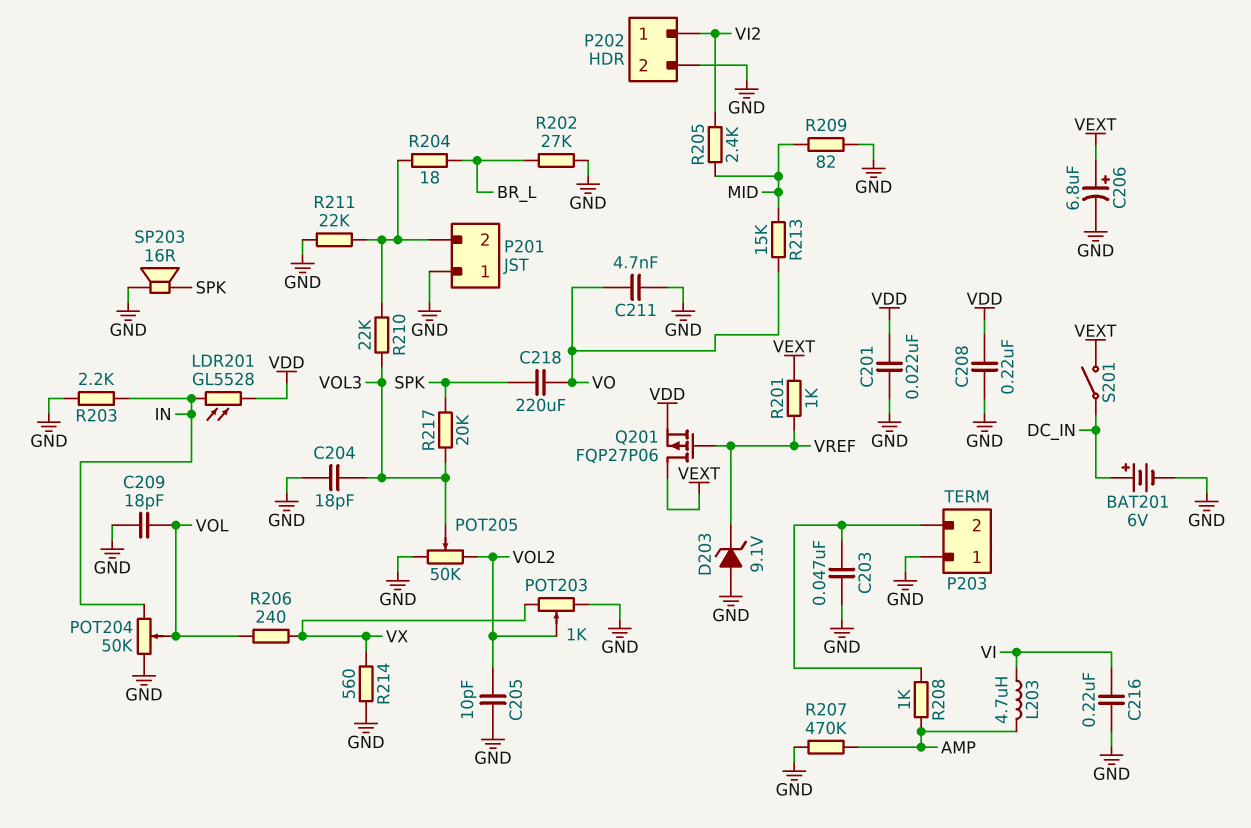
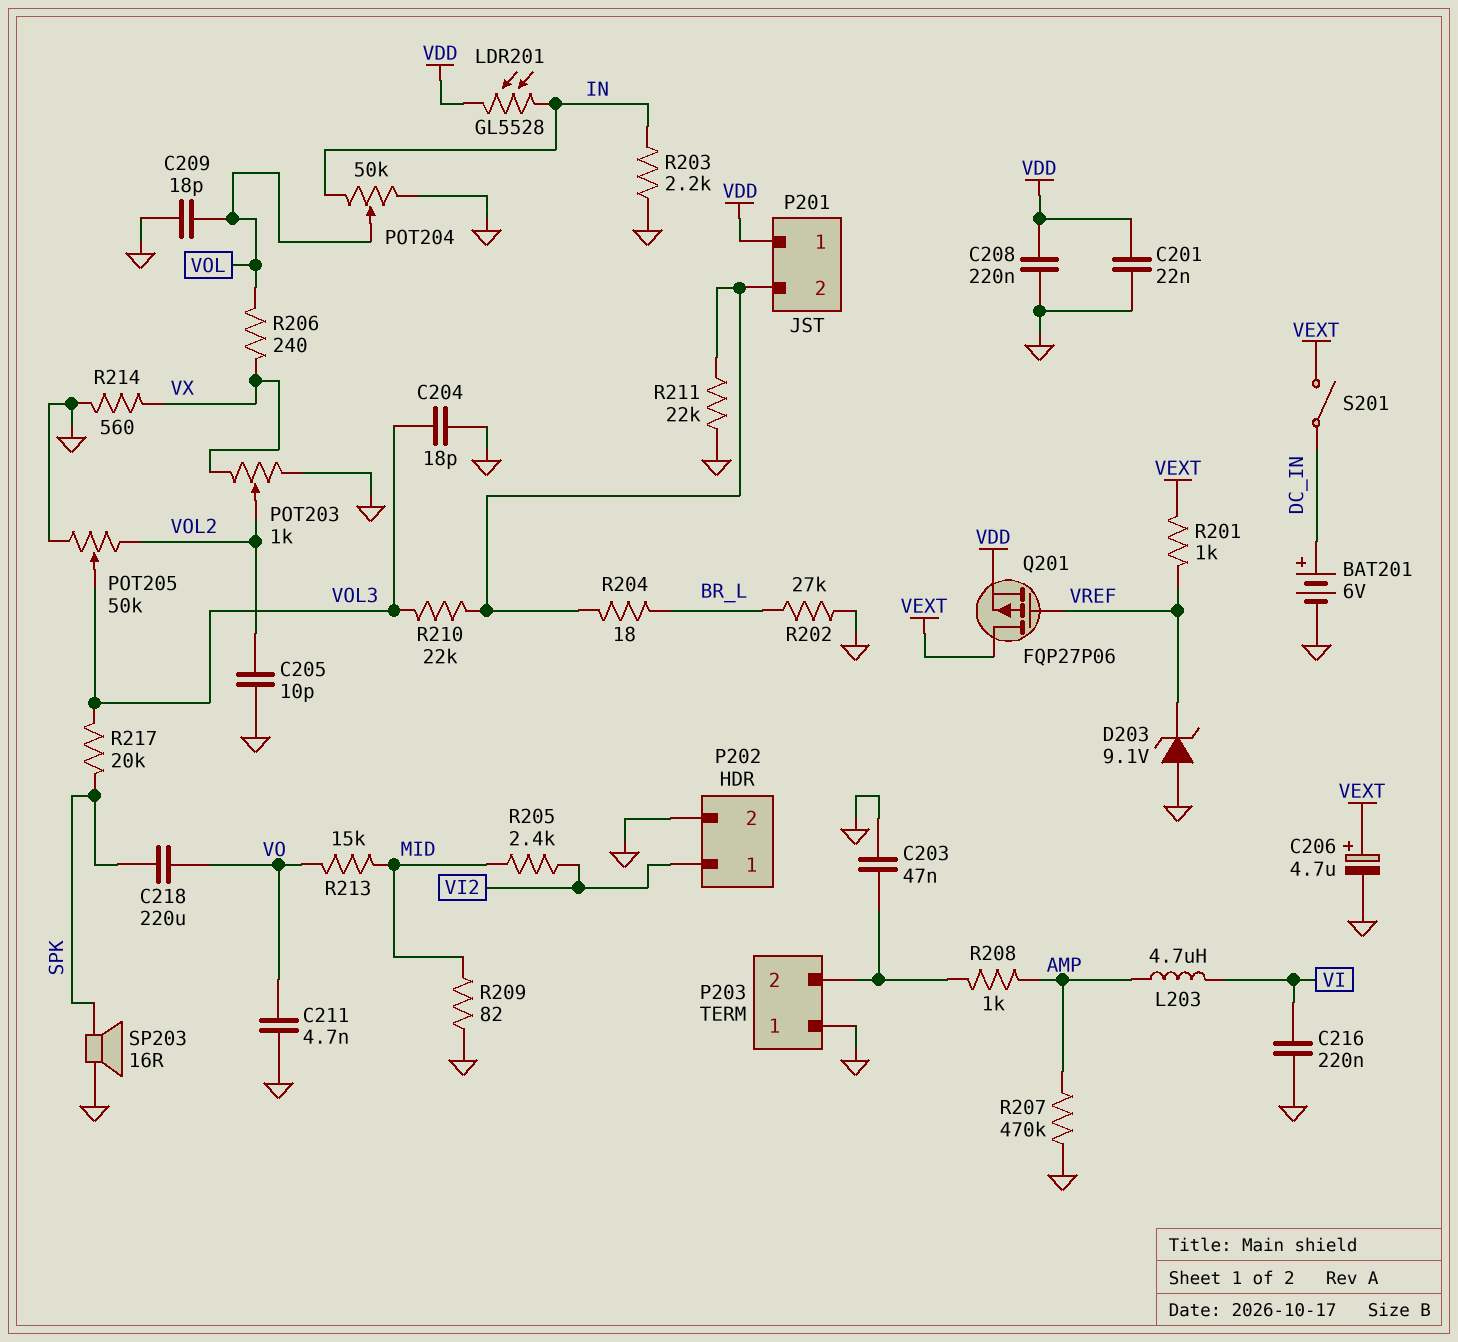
C206: 6.8uF (plus VEXT, minus GND) -> 4.7uF (plus VEXT, minus GND)
P201 pin 1: GND -> VDD

